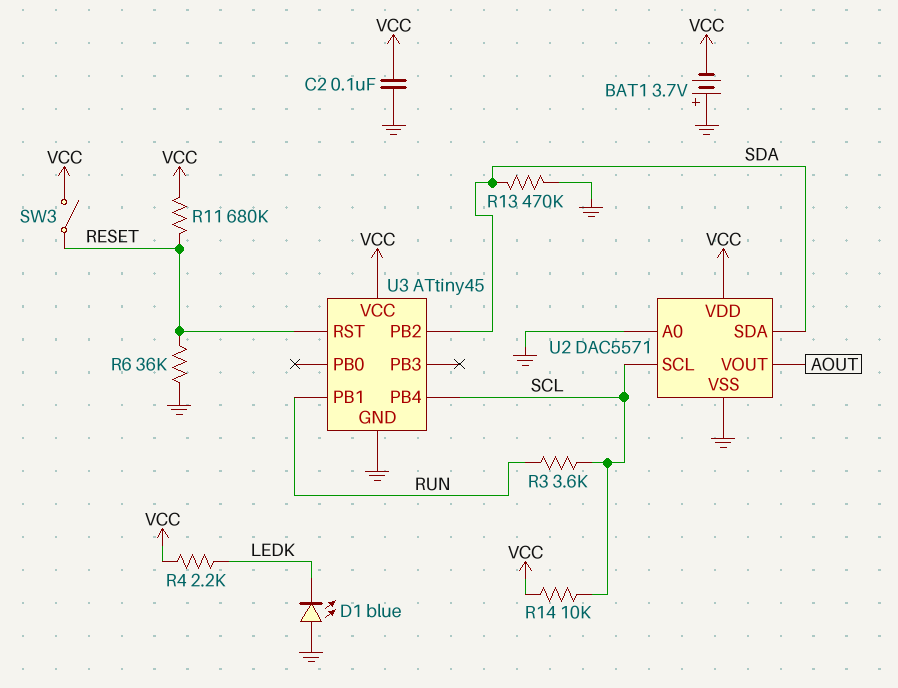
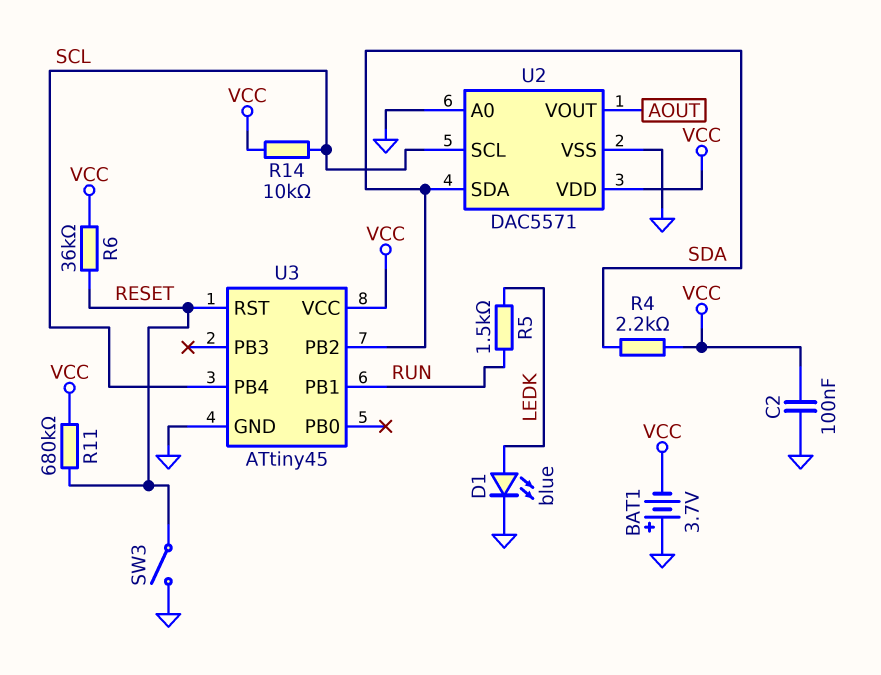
D1: LED blue (A GND, K LEDK) -> LED blue (A LEDK, K GND)
R3: 3.6k (RUN, SCL) -> none
R4: 2.2k (LEDK, VCC) -> 2.2k (SDA, VCC)
R5: none -> 1.5k (LEDK, RUN)
R6: 36k (GND, RESET) -> 36k (RESET, VCC)
R13: 470k (GND, SDA) -> none
SW3: switch (RESET, VCC) -> switch (GND, RESET)

